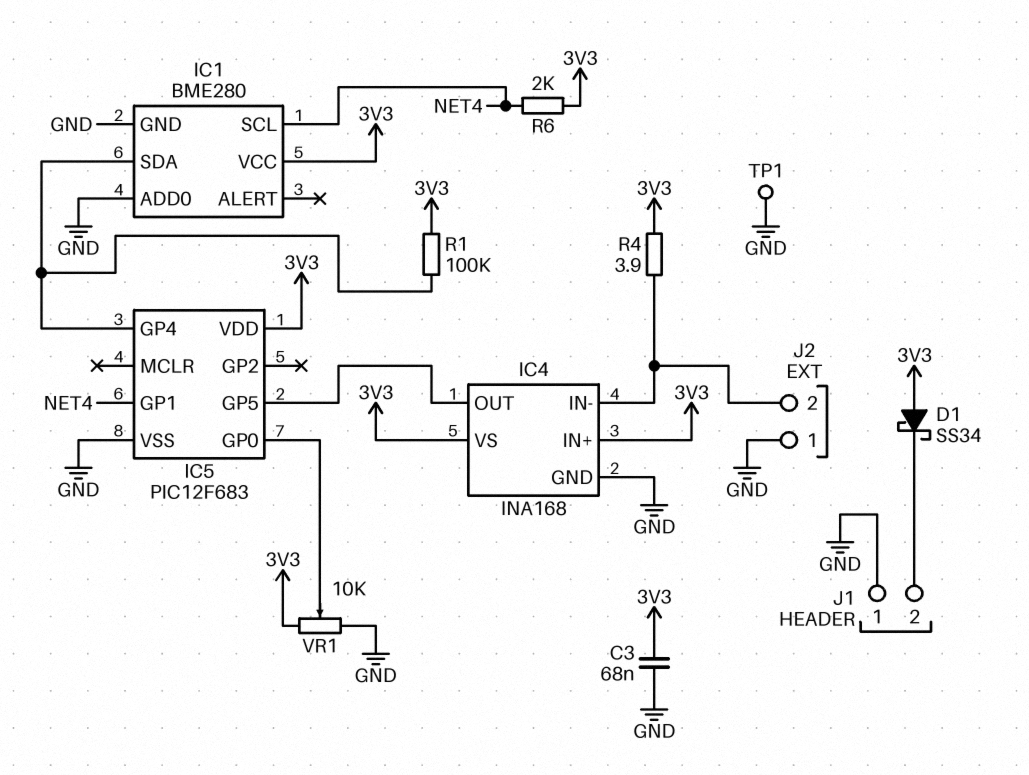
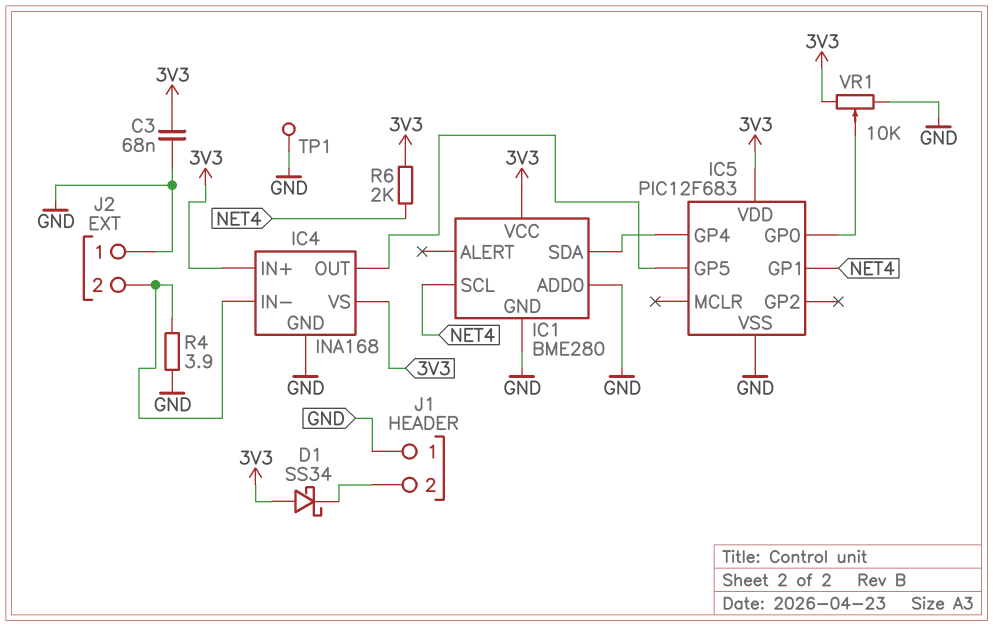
R1: 100k (3V3, IC1/SDA) -> none
R4: 3.9 (3V3, IC4/IN-) -> 3.9 (GND, IC4/IN-)

